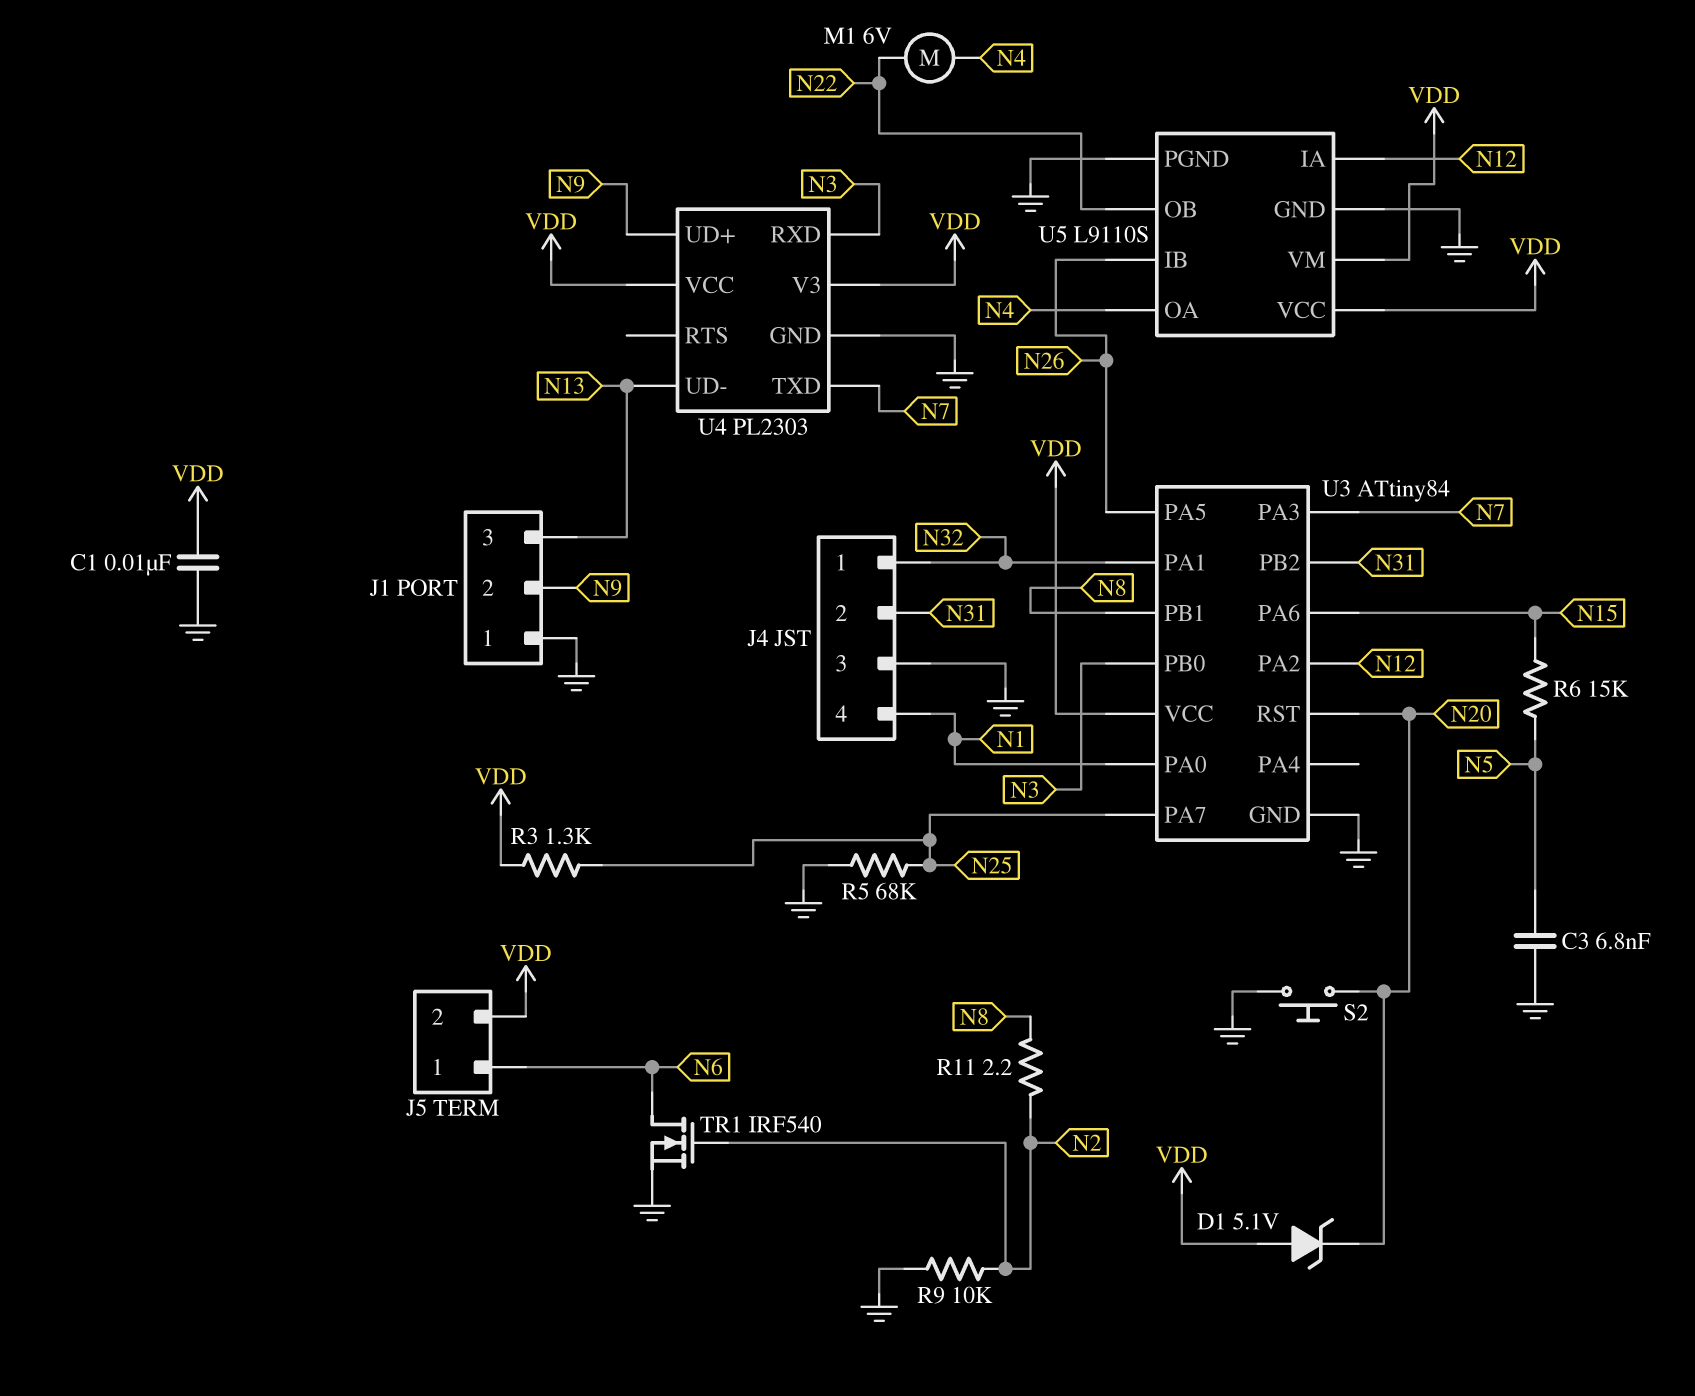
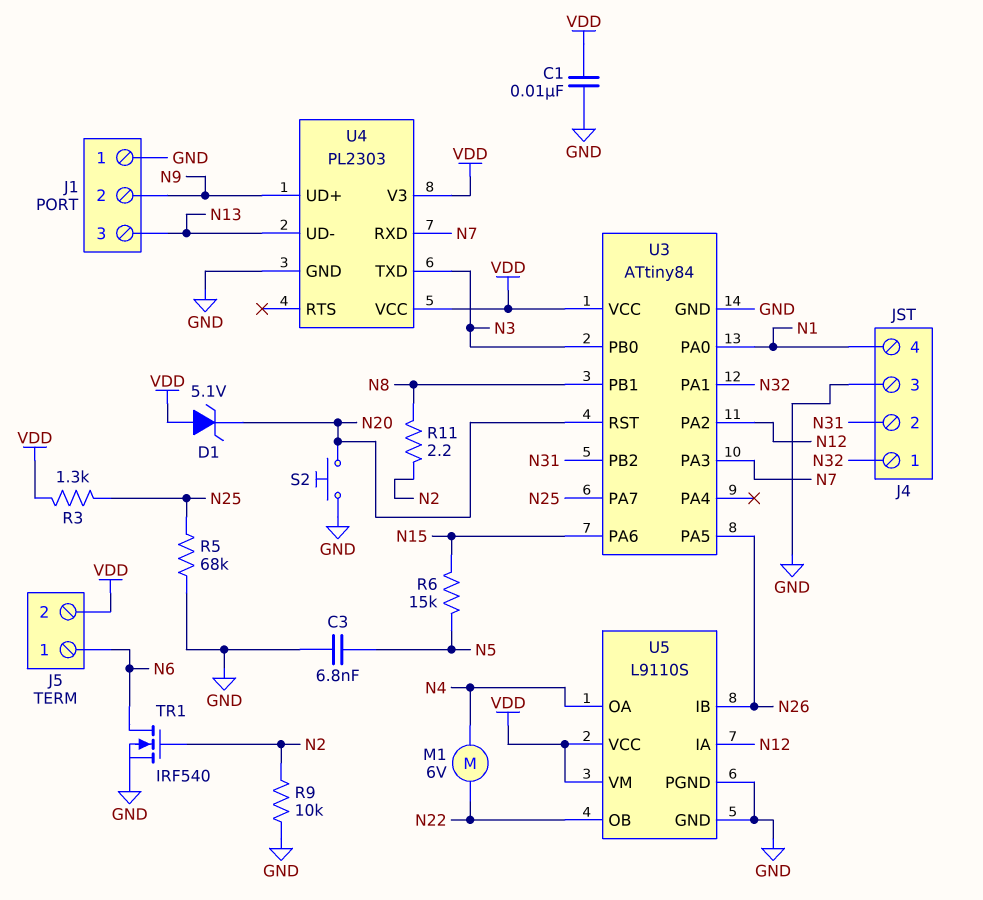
U4 pin RXD: N3 -> N7
U4 pin TXD: N7 -> N3

